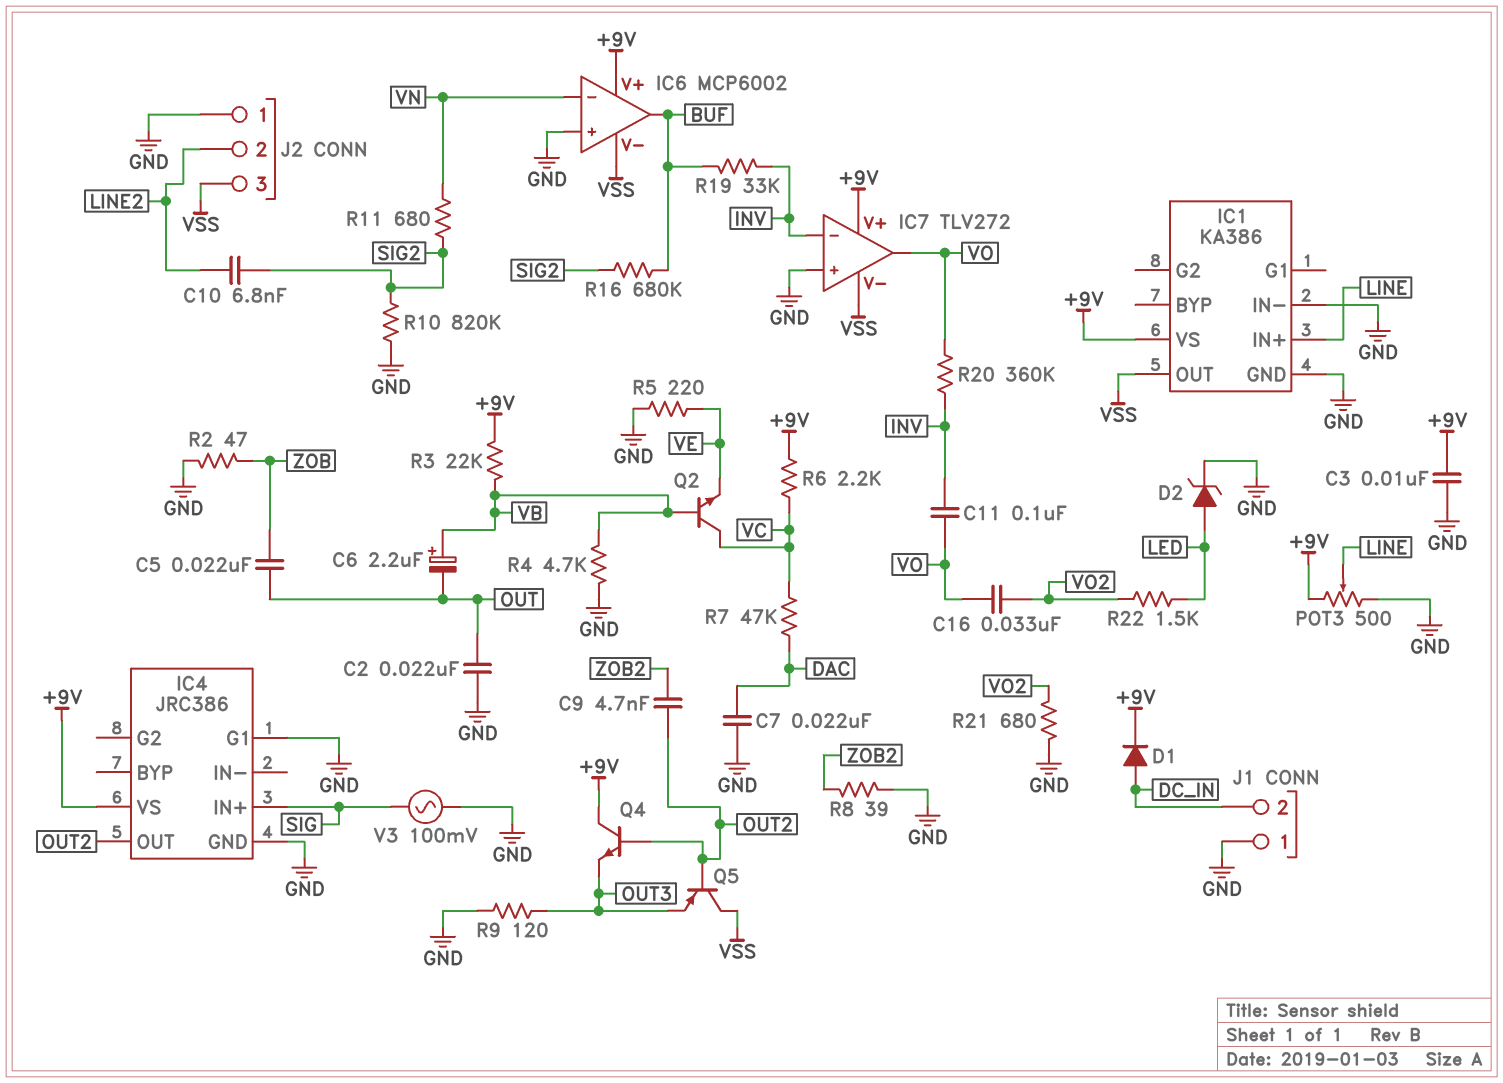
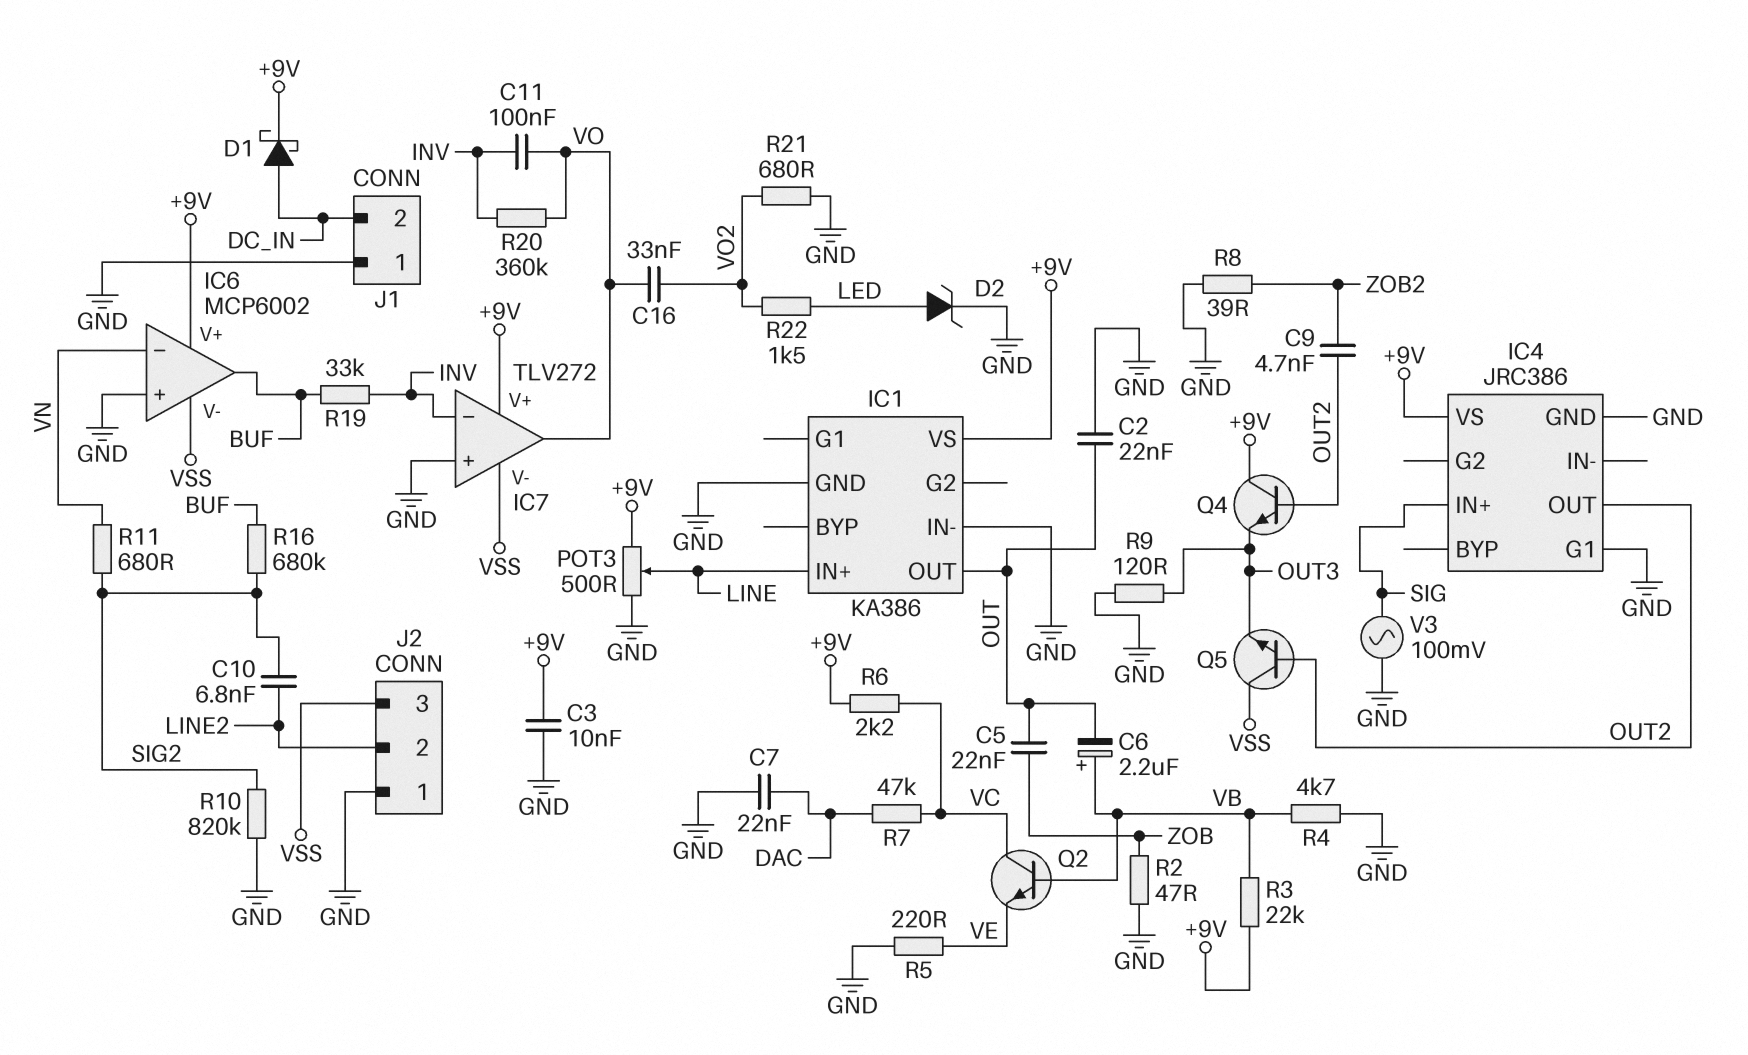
D1: diode (A DC_IN, K +9V) -> schottky (A DC_IN, K +9V)
IC1 pin OUT: VSS -> OUT
Q5: PNP (B OUT2, C VSS, E OUT3) -> NPN (B OUT2, C VSS, E OUT3)

